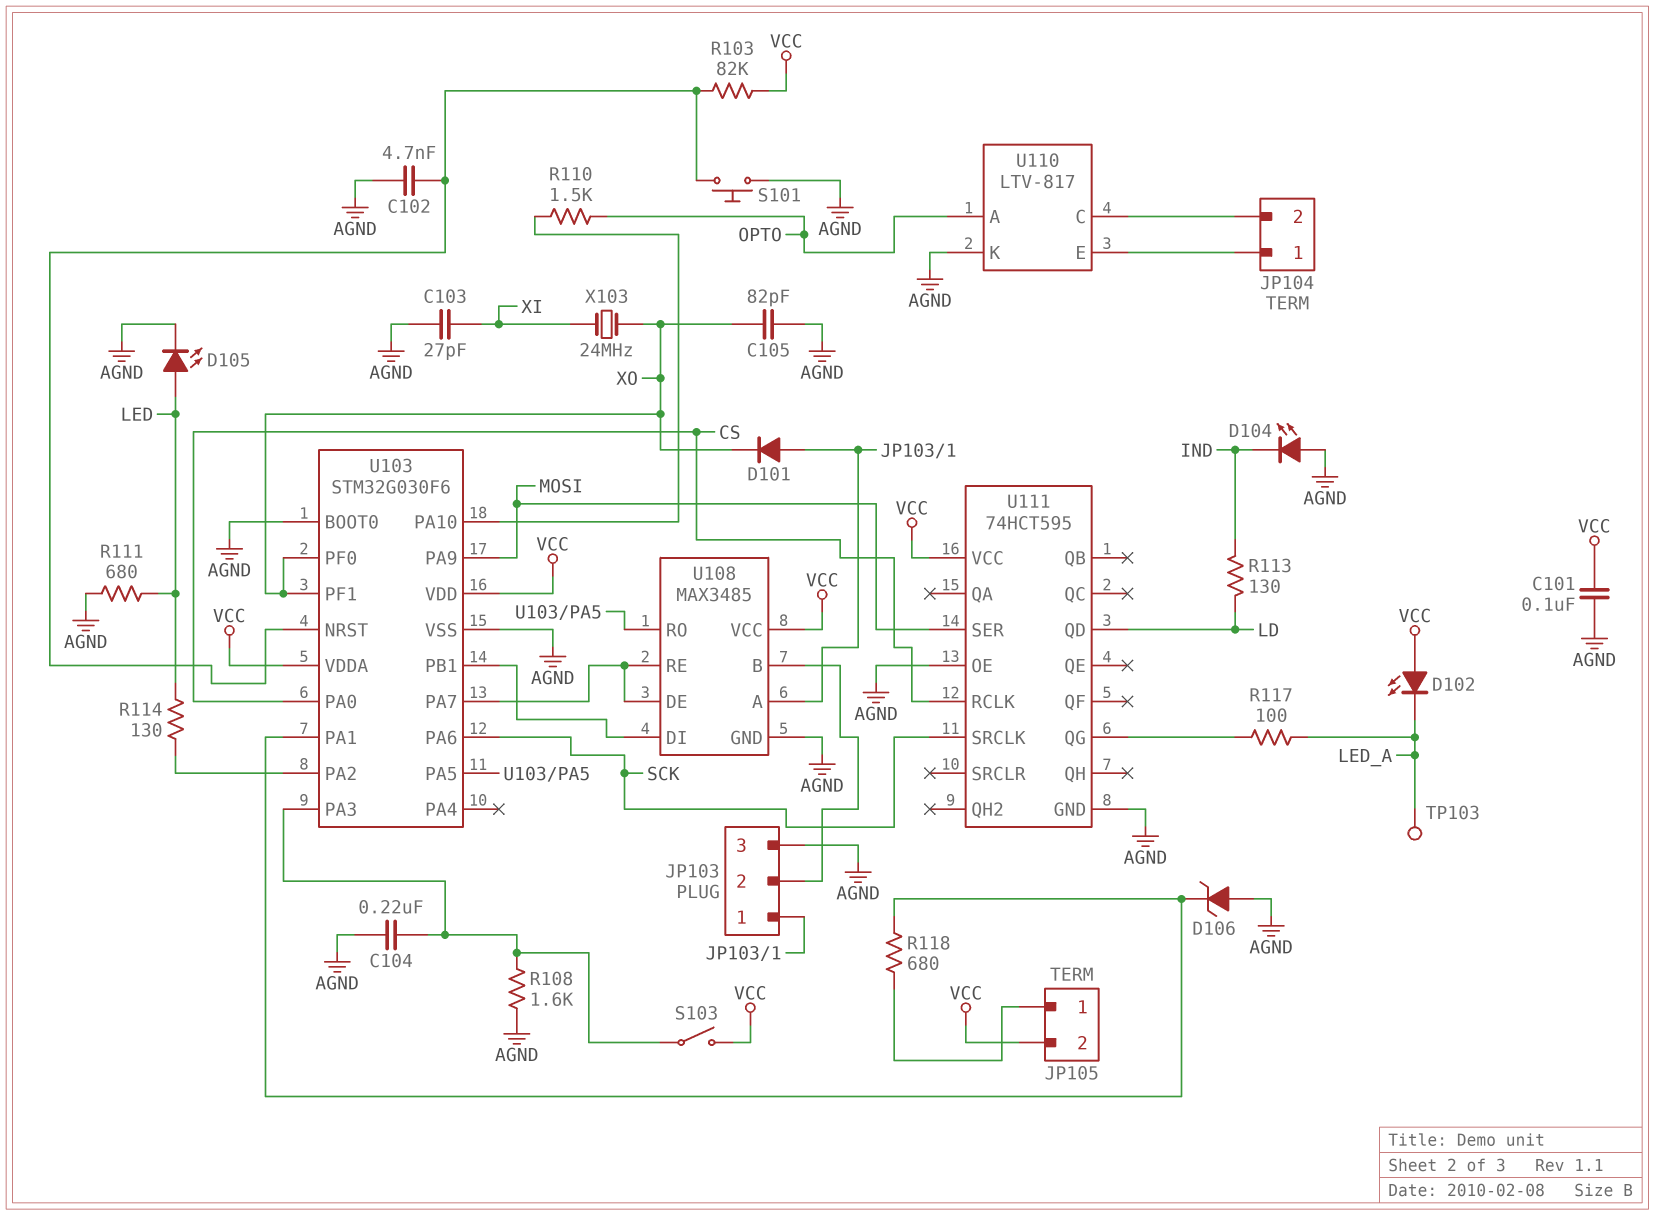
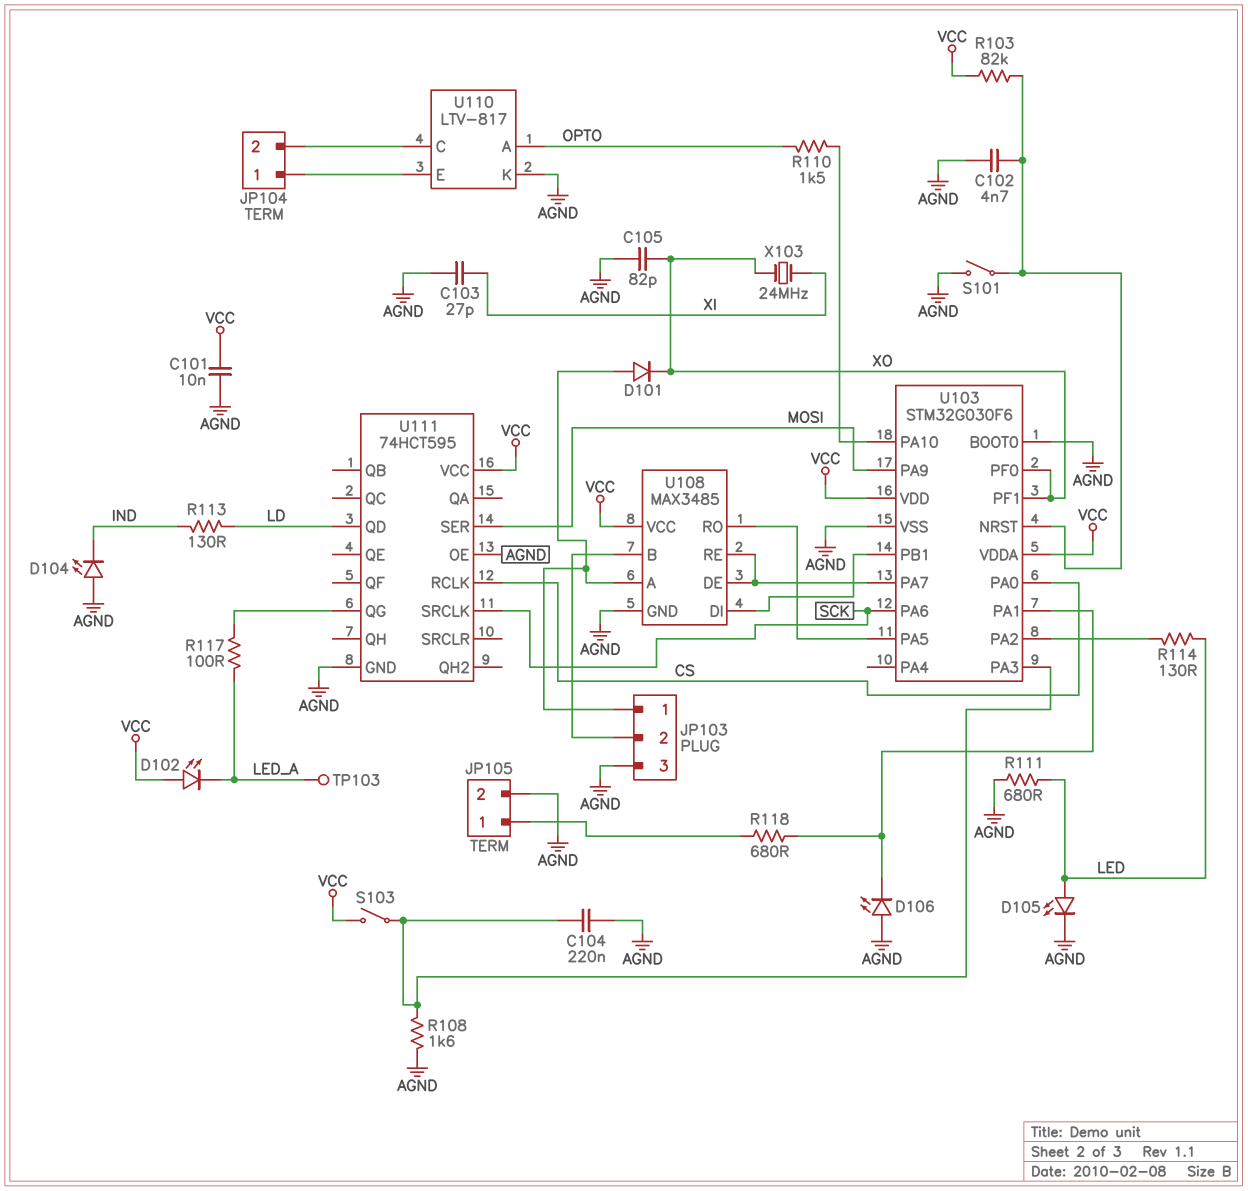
C101: 100nF (AGND, VCC) -> 10nF (AGND, VCC)
D106: zener (A AGND, K U103/PA1) -> LED (A AGND, K U103/PA1)
JP105 pin 2: VCC -> AGND
S101: button (AGND, U103/NRST) -> switch (AGND, U103/NRST)

